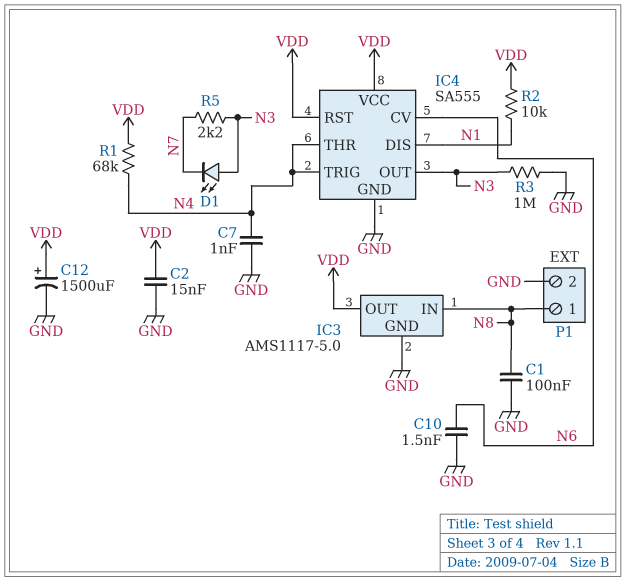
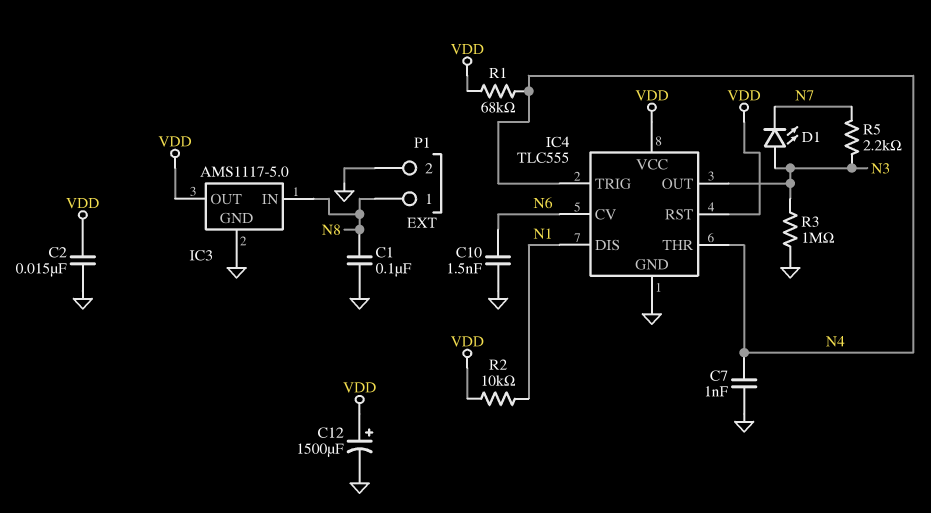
IC4: SA555 -> TLC555

